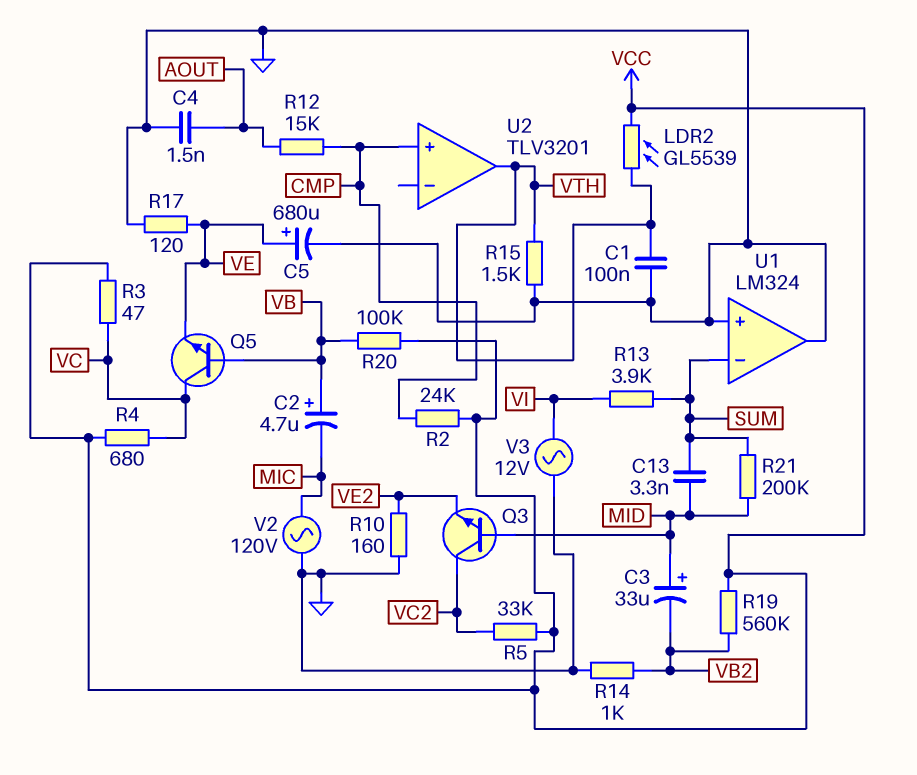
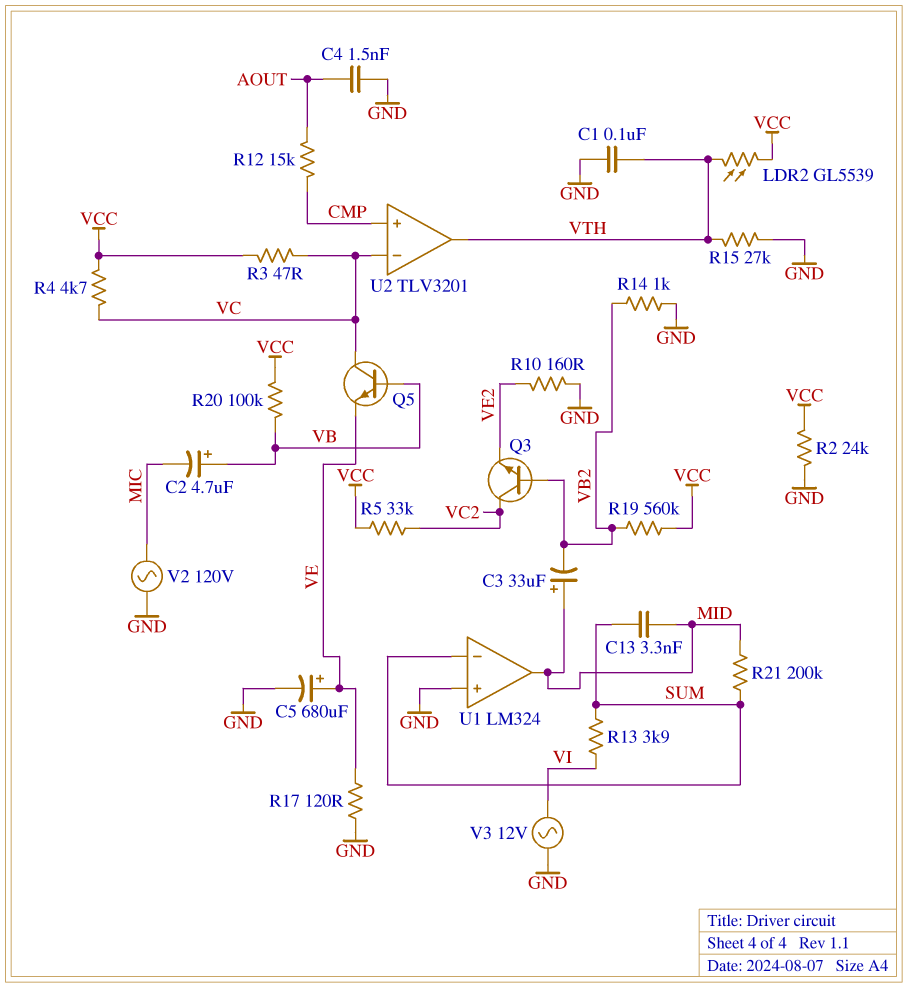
Q3: NPN (B MID, C VC2, E VE2) -> NPN (B VB2, C VC2, E VE2)
R2: 24k (CMP, VCC) -> 24k (GND, VCC)
R4: 680 (VC, VCC) -> 4.7k (VC, VCC)
R15: 1.5k (GND, VTH) -> 27k (GND, VTH)
U1 pin out: GND -> MID
U2 pin in-: none -> VC

